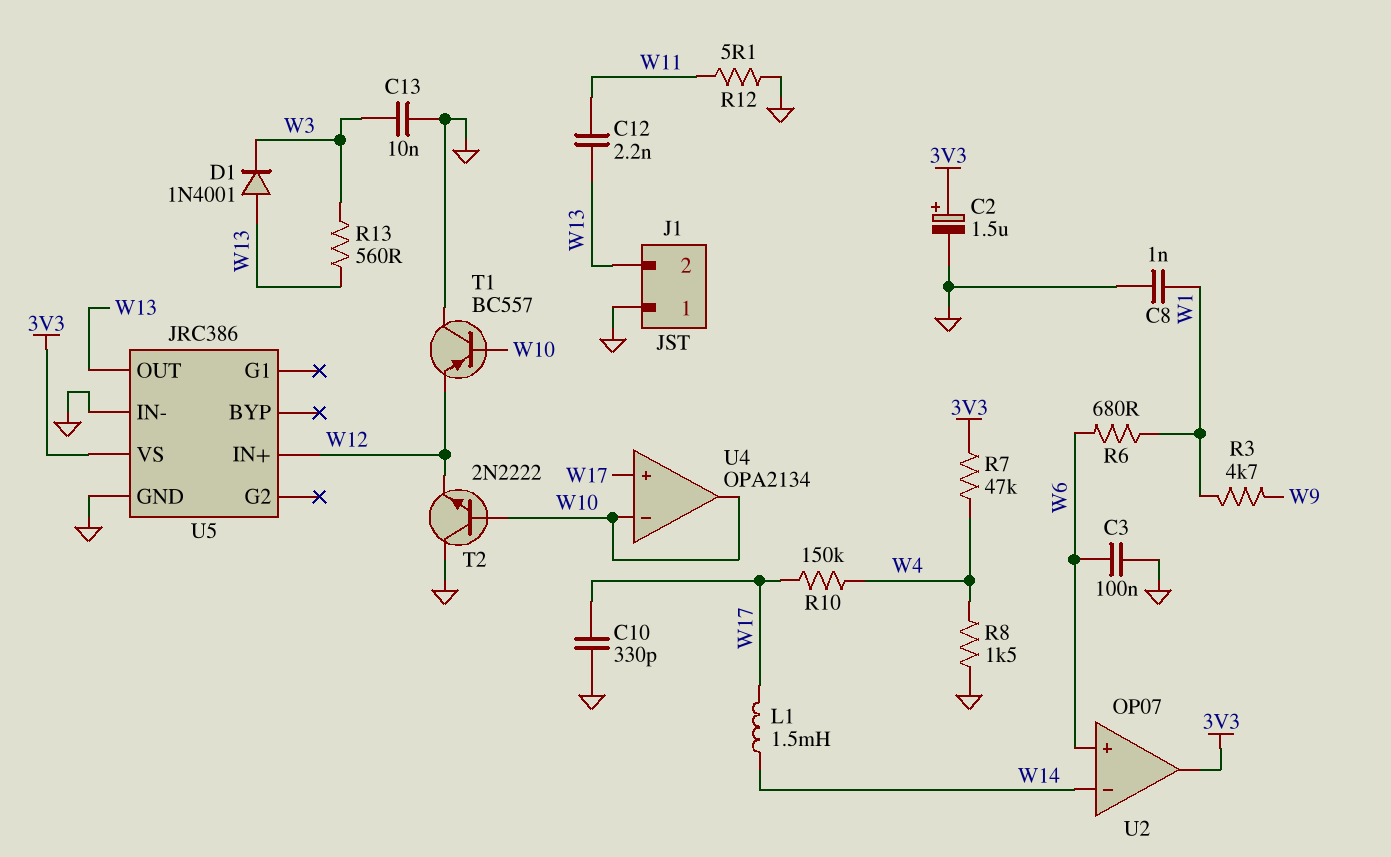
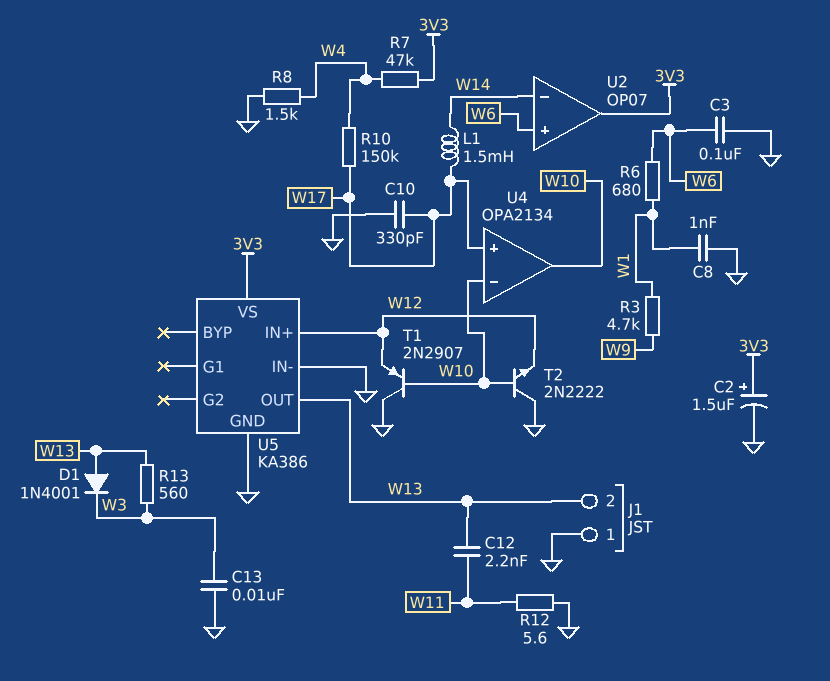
R12: 5.1 (GND, W11) -> 5.6 (GND, W11)
T1: PNP BC557 (B W10, C GND, E W12) -> PNP 2N2907 (B W10, C GND, E W12)
U5: JRC386 -> KA386

